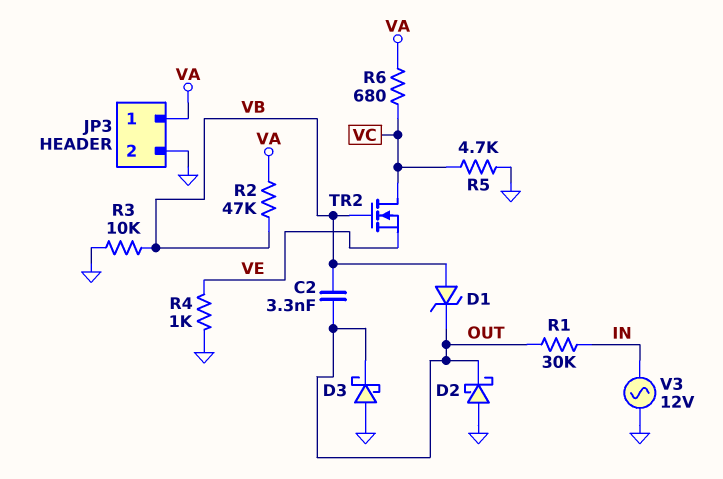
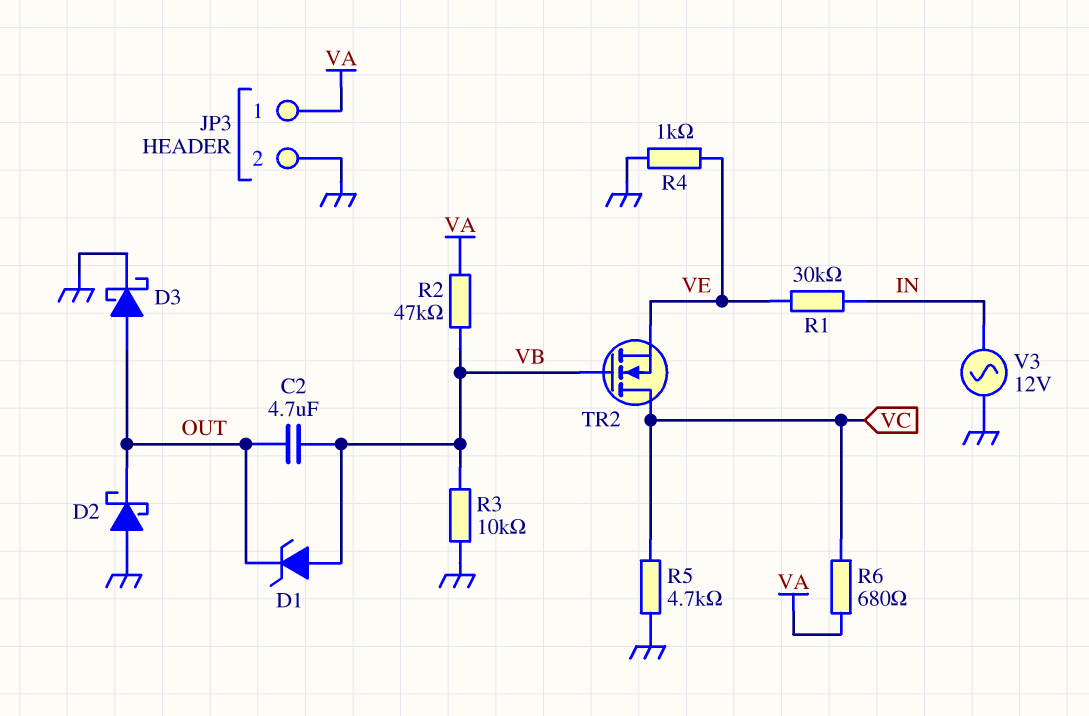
C2: 3.3nF (OUT, VB) -> 4.7uF (OUT, VB)
D3: schottky (A GND, K OUT) -> schottky (A OUT, K GND)
R1: 30k (IN, OUT) -> 30k (IN, VE)

